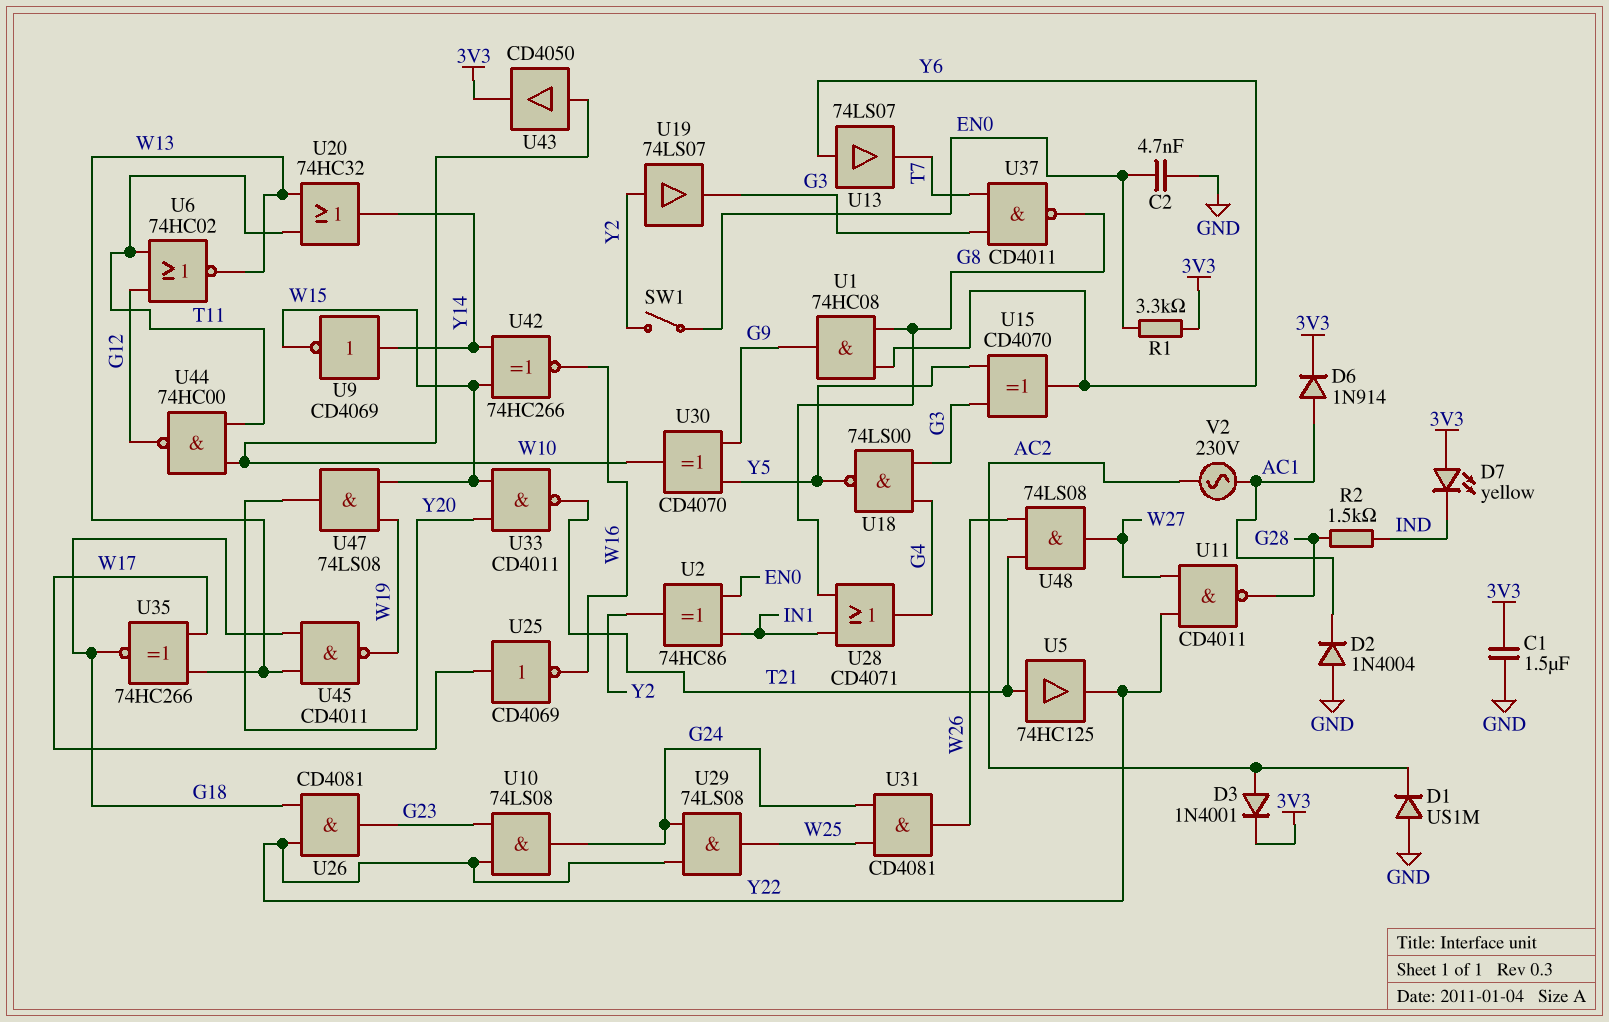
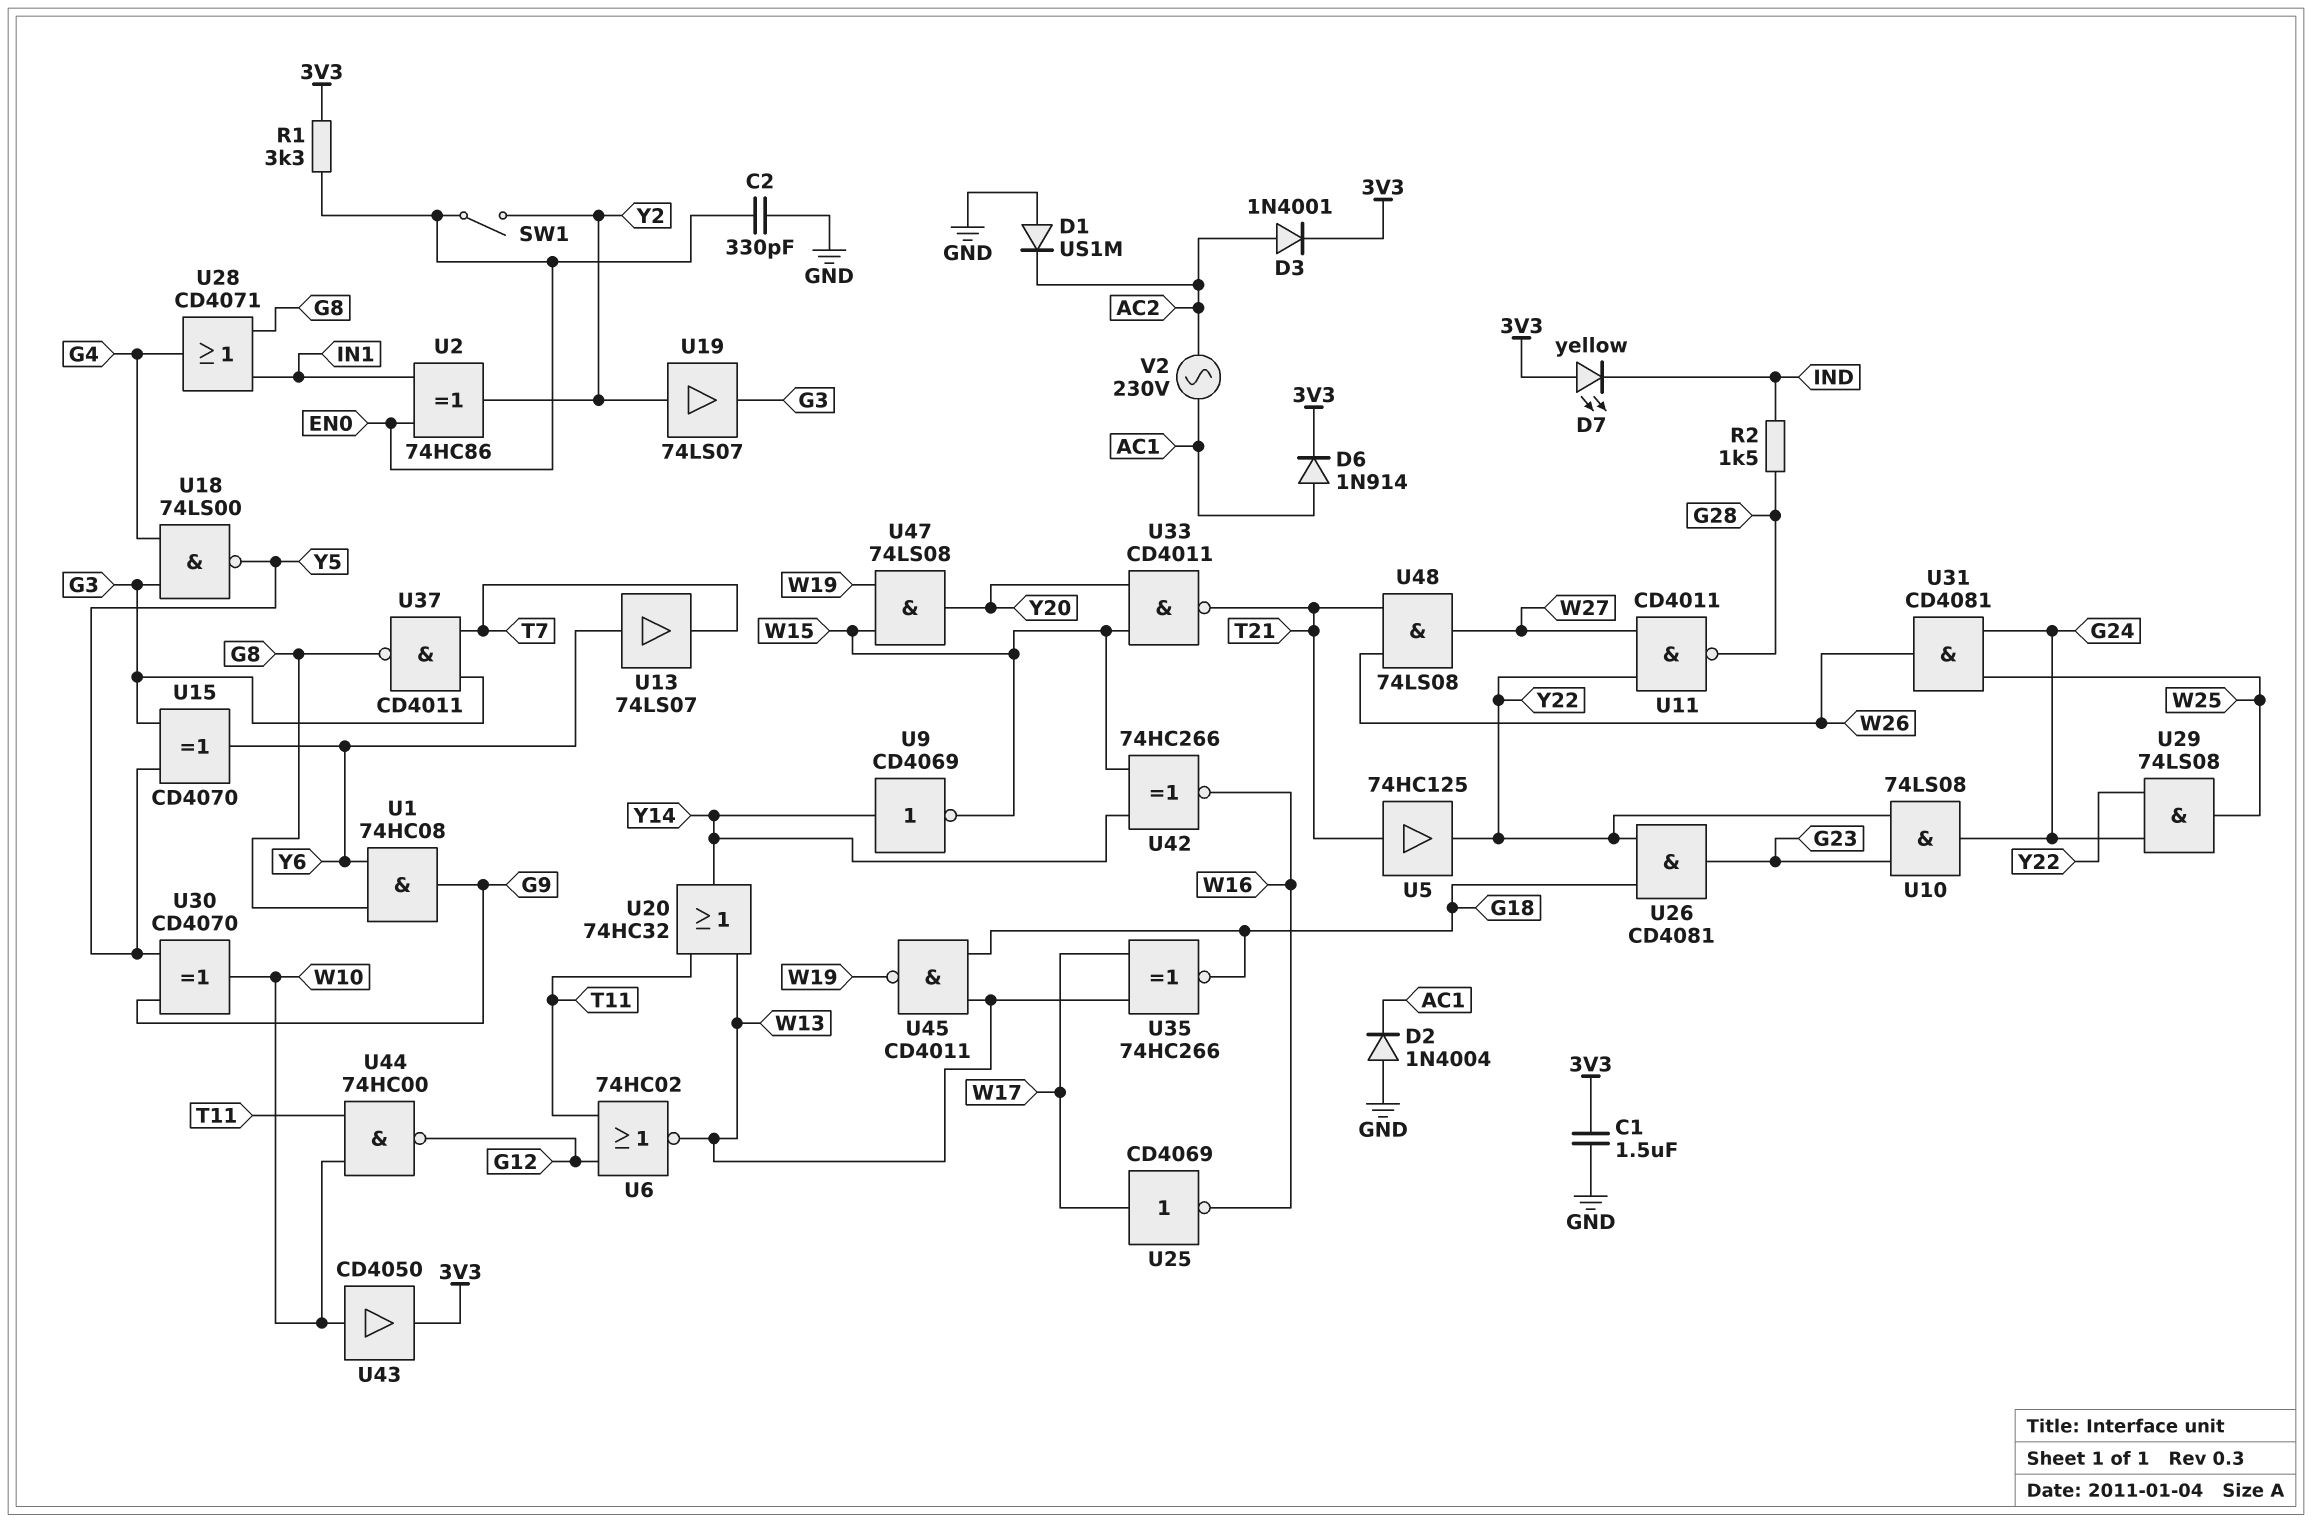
C2: 4.7nF (EN0, GND) -> 330pF (EN0, GND)

